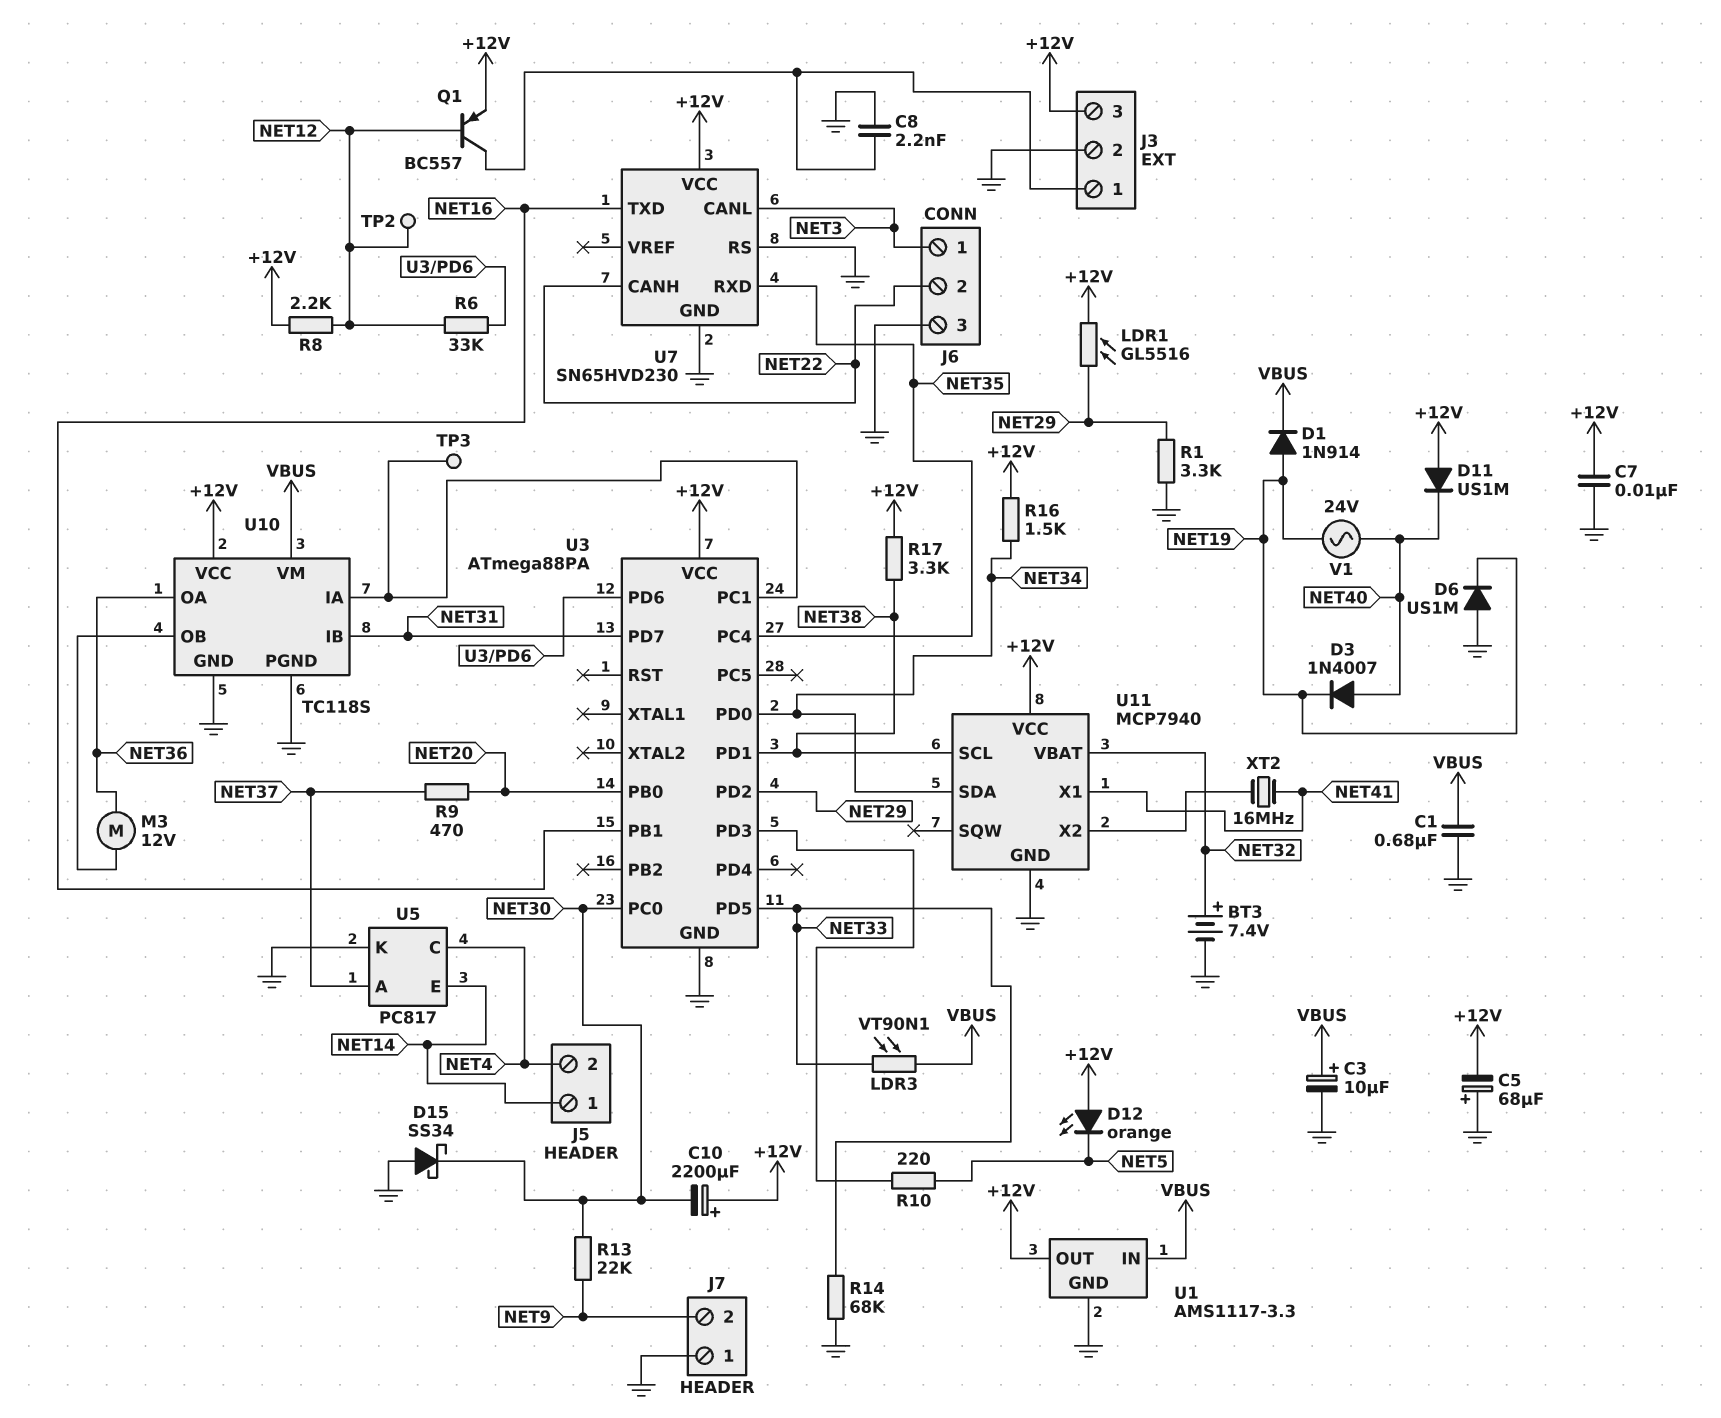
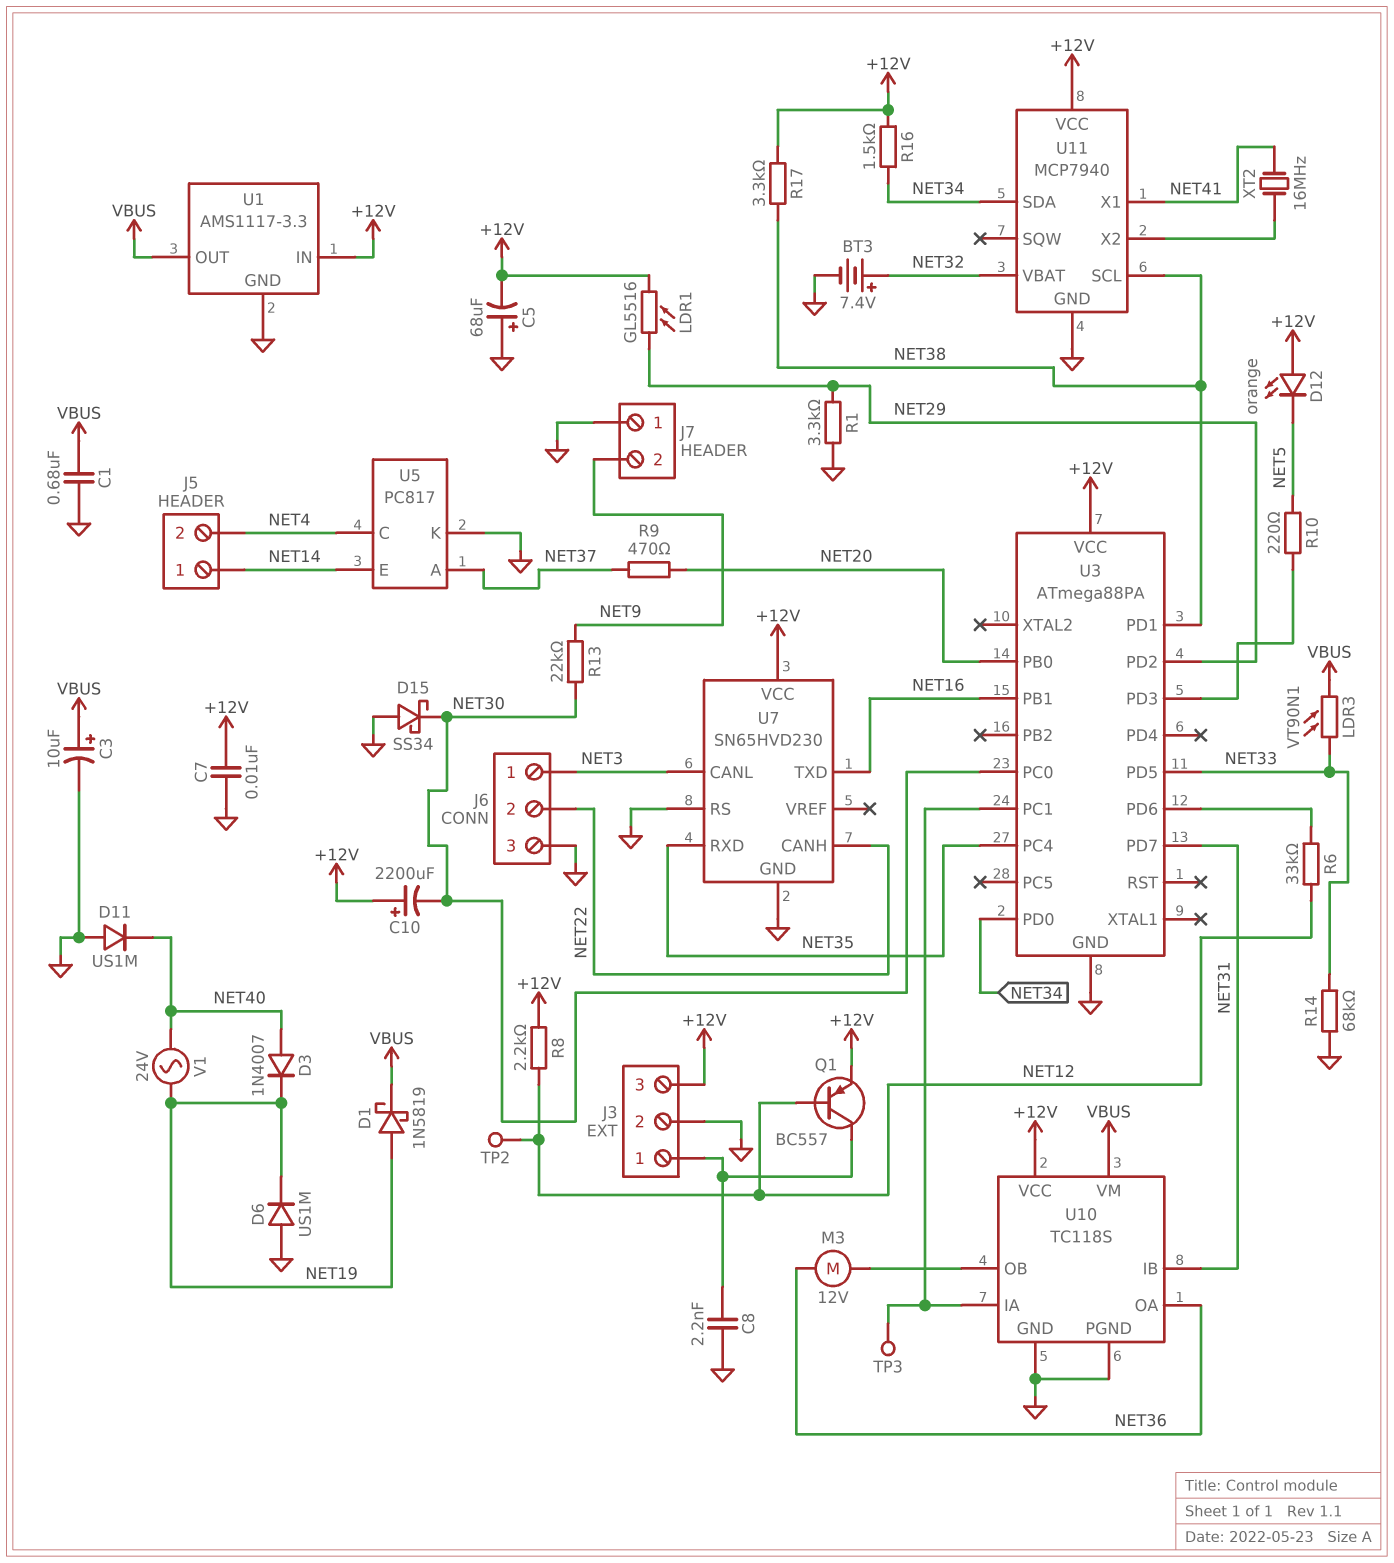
D1: diode 1N914 (A NET19, K VBUS) -> schottky 1N5819 (A NET19, K VBUS)
D11: diode US1M (A +12V, K NET40) -> diode US1M (A GND, K NET40)
U1 pin IN: VBUS -> +12V
U1 pin OUT: +12V -> VBUS

